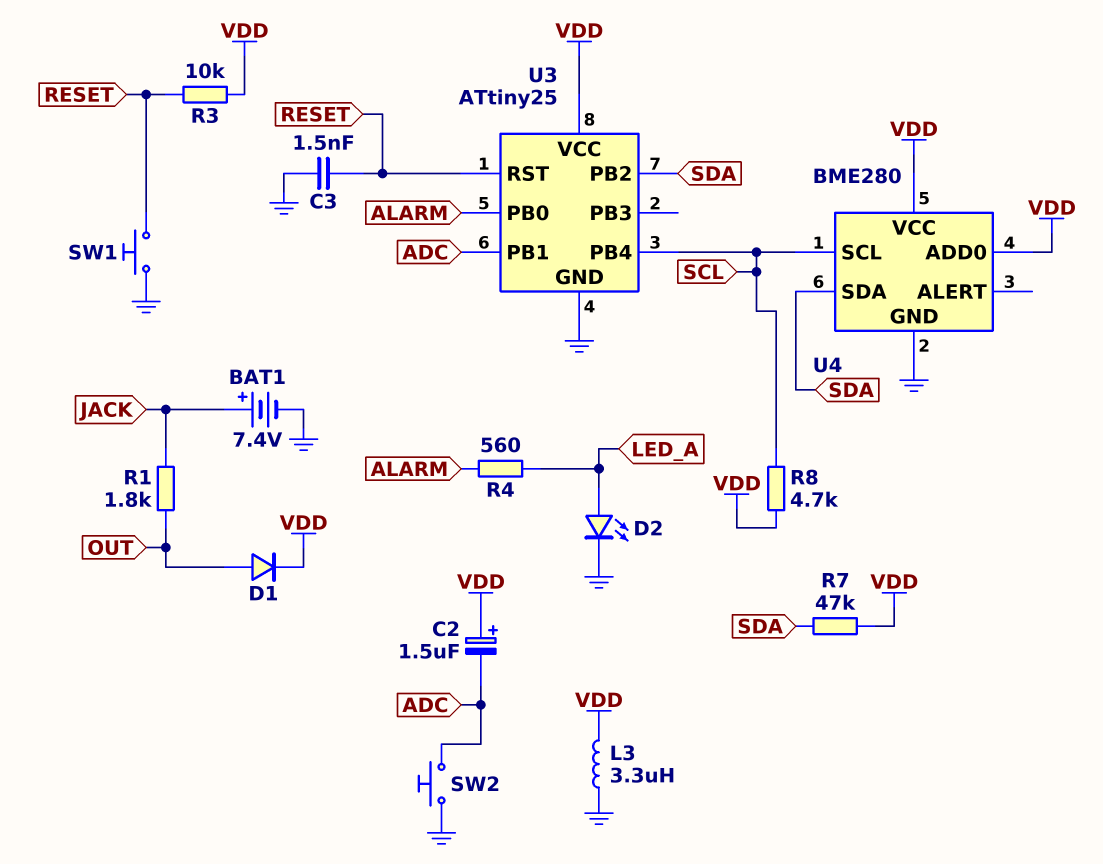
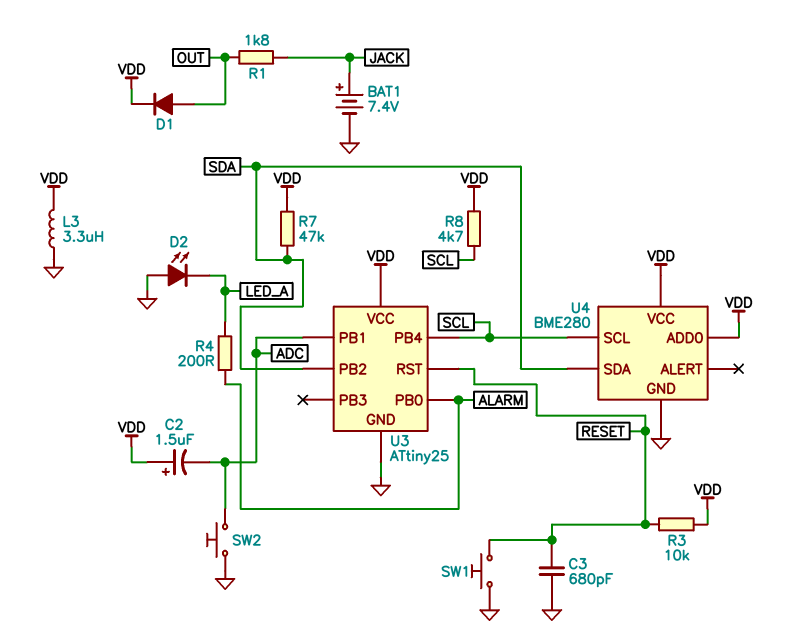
C3: 1.5nF (GND, RESET) -> 680pF (GND, RESET)
D2: LED (A LED_A, K GND) -> LED (A GND, K LED_A)
R4: 560 (ALARM, LED_A) -> 200 (ALARM, LED_A)

